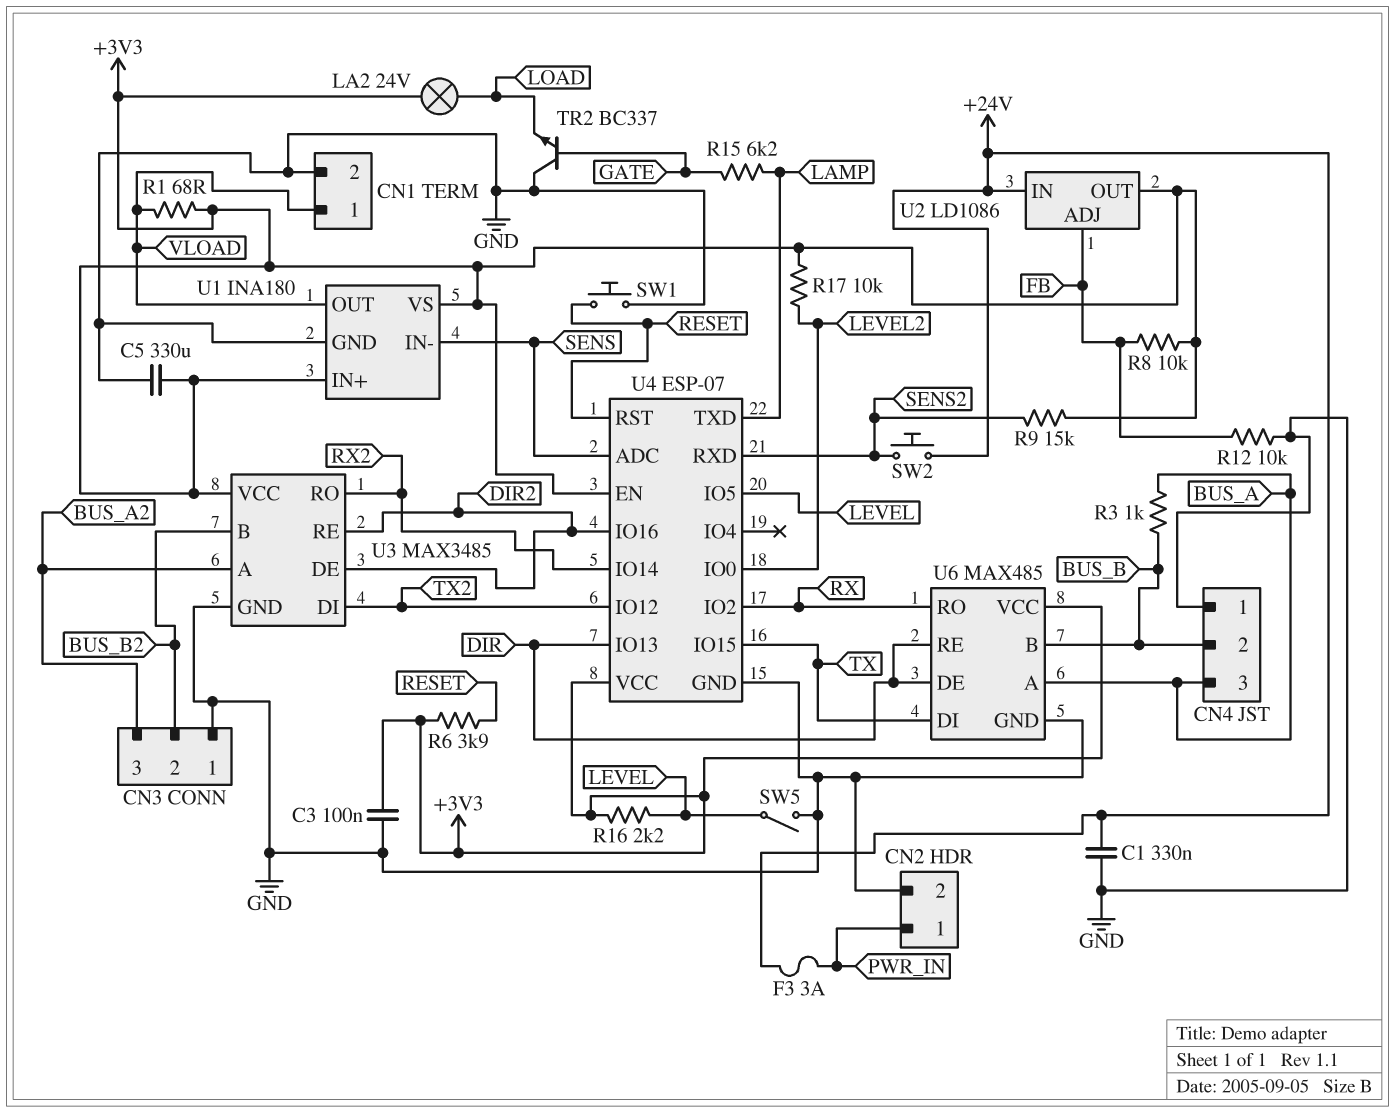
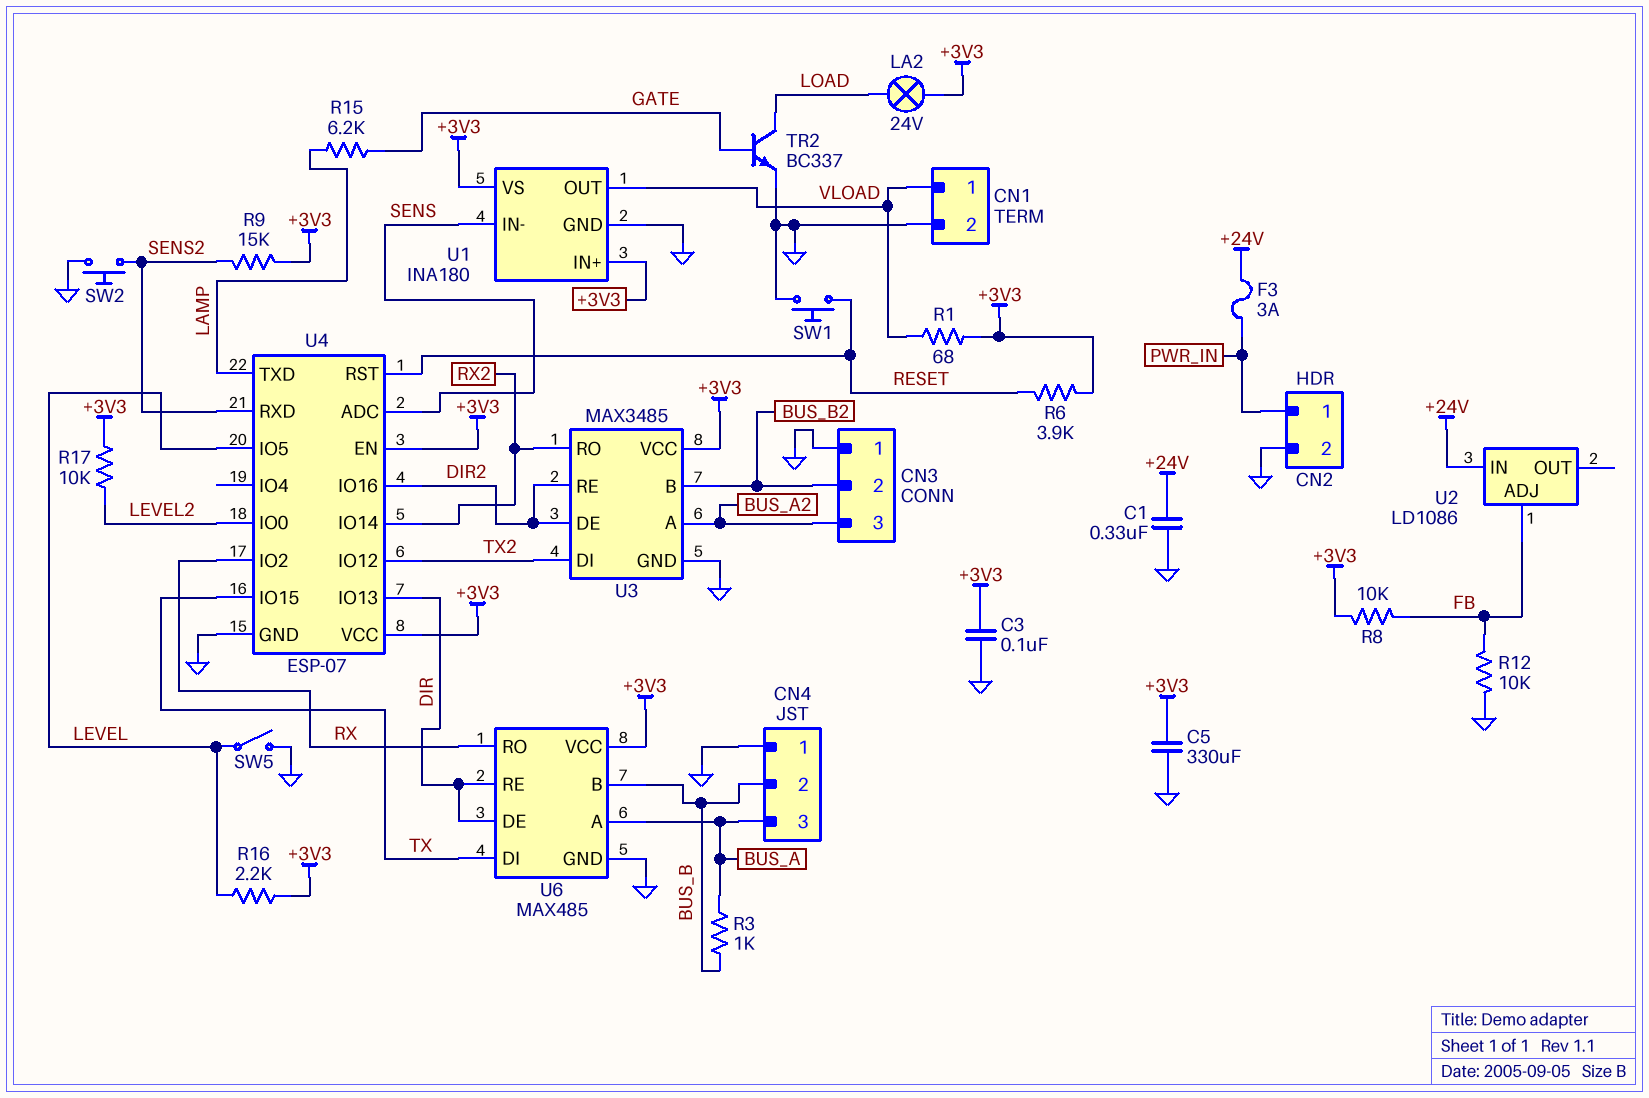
SW2: button (+24V, SENS2) -> button (GND, SENS2)
TR2: NPN BC337 (B GATE, C GND, E LOAD) -> NPN BC337 (B GATE, C LOAD, E GND)
U2 pin OUT: +3V3 -> none

